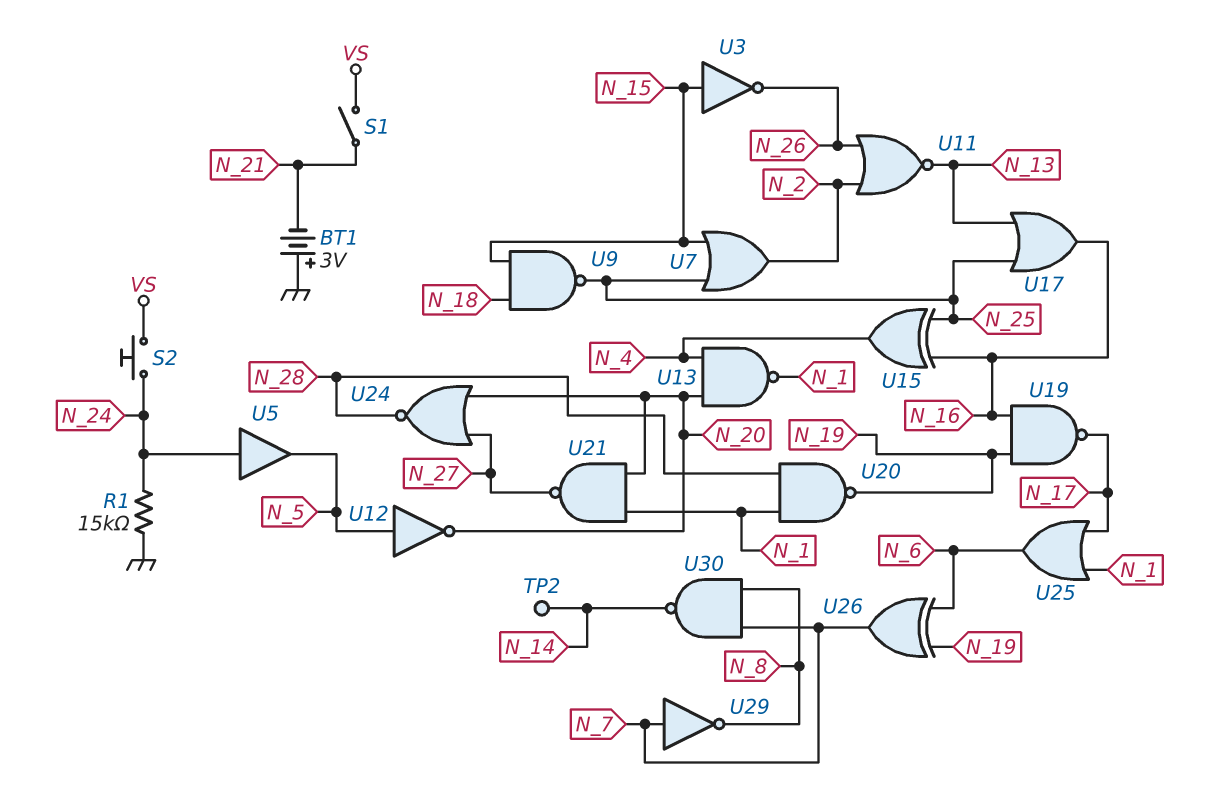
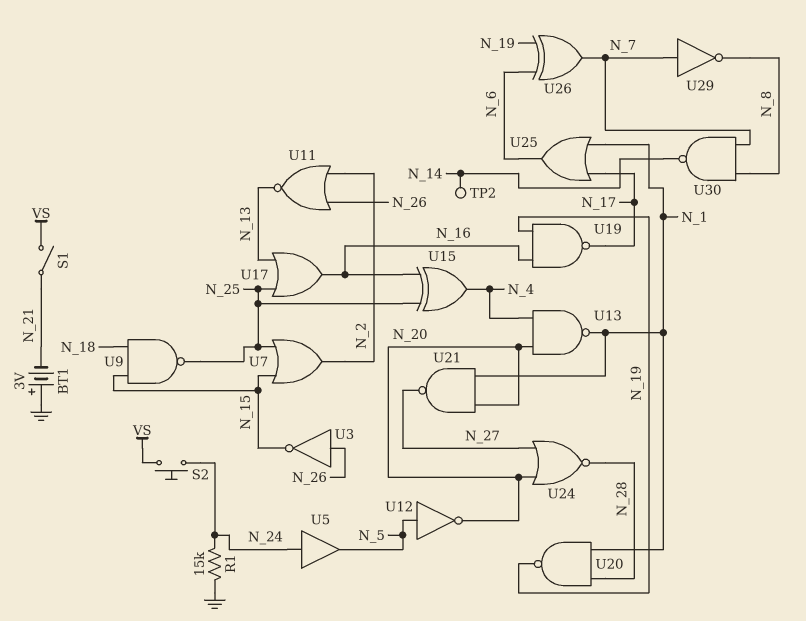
U3: NOT (in N_15, out N_26) -> NOT (in N_26, out N_15)

